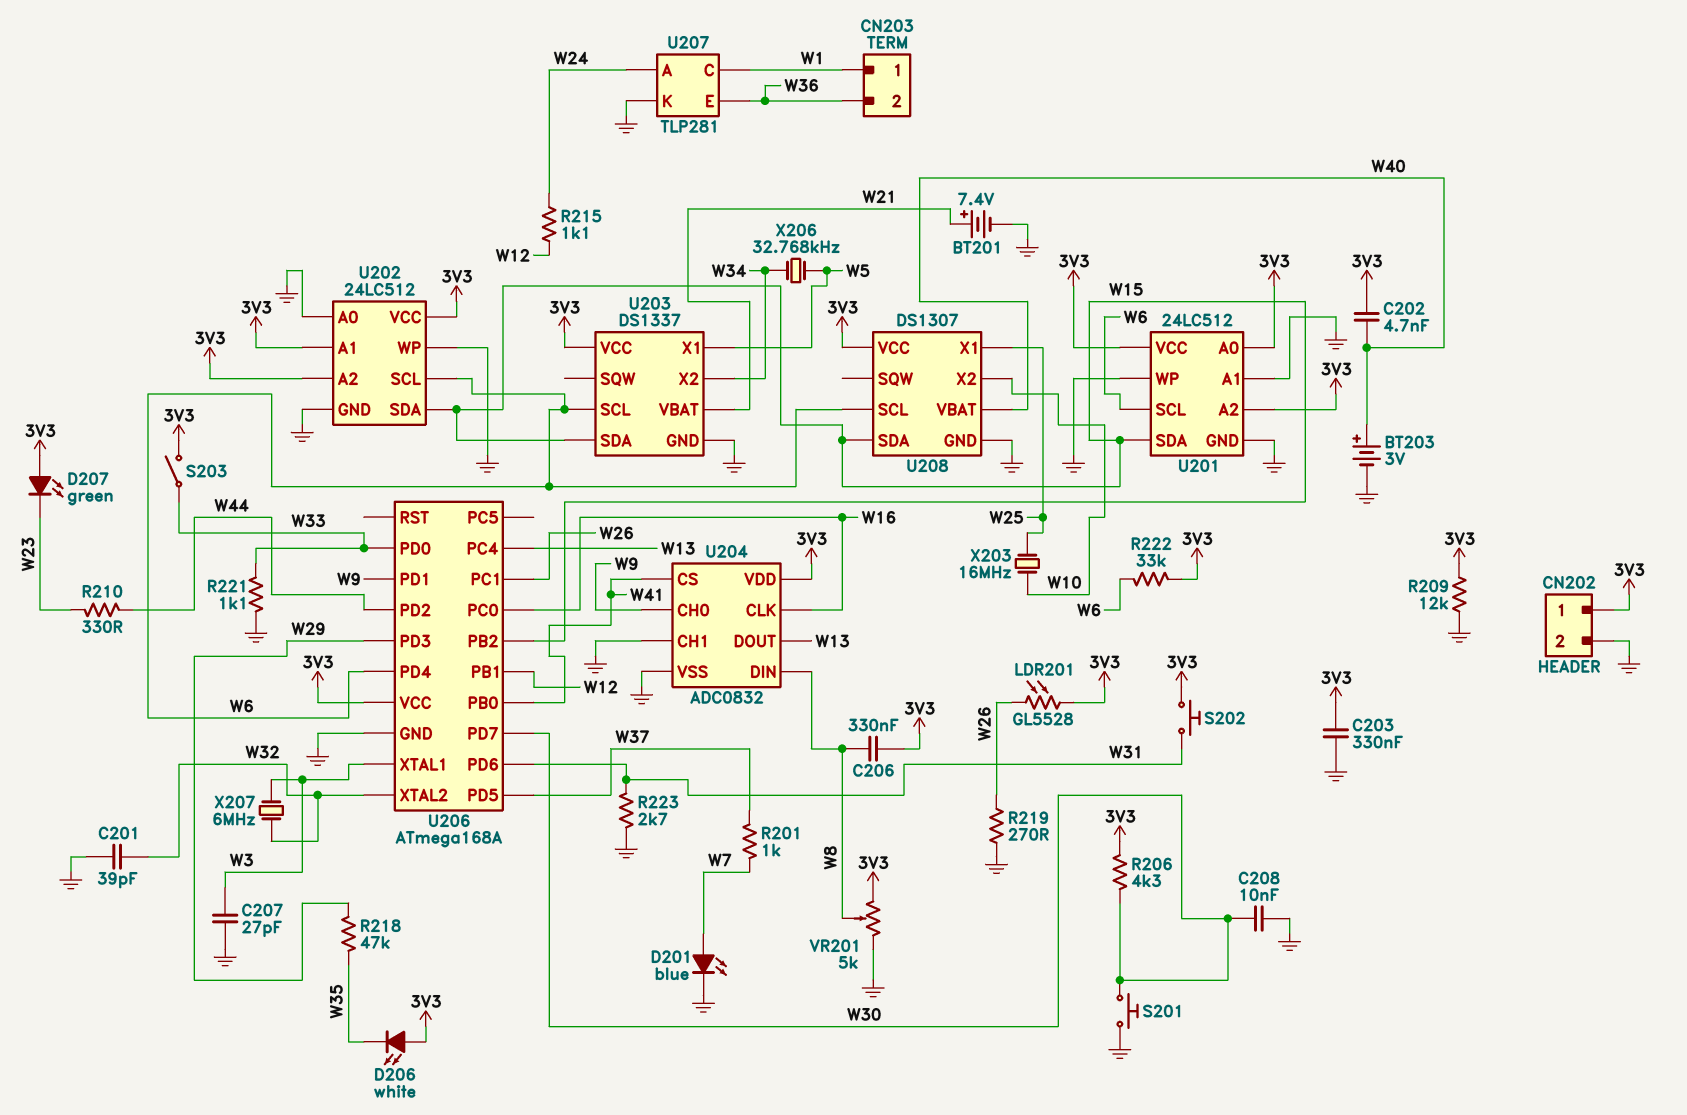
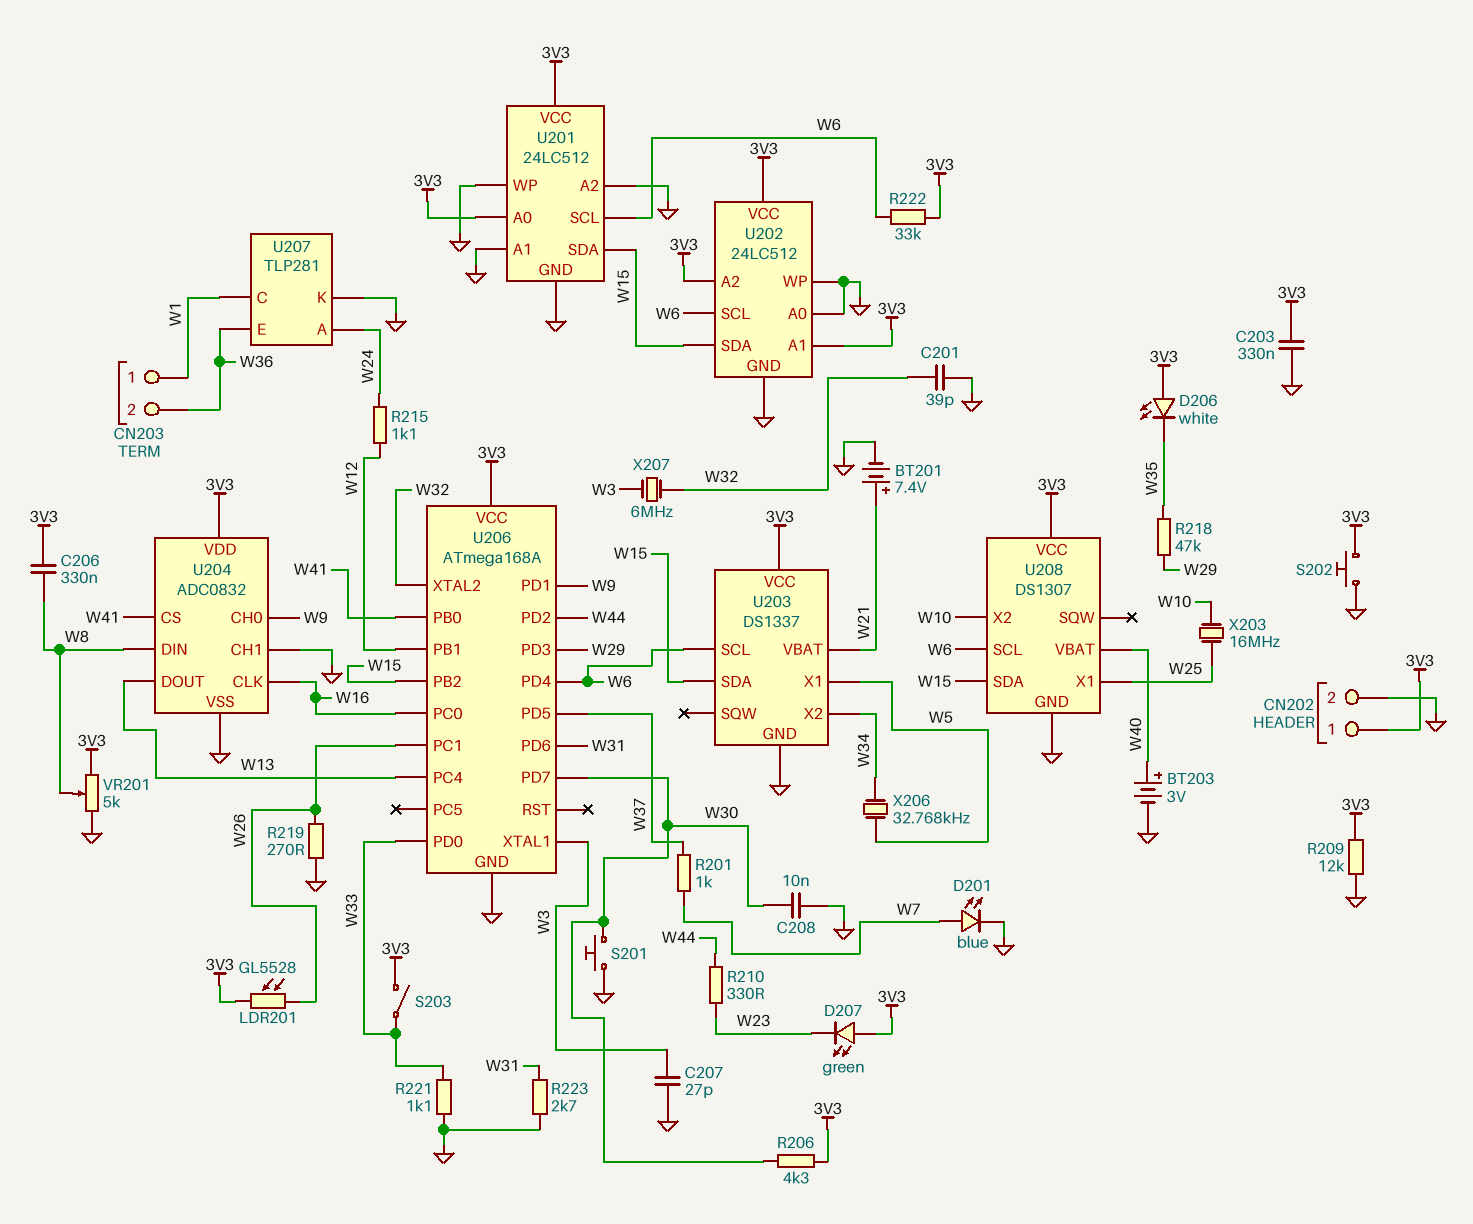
C202: 4.7nF (3V3, W40) -> none
S202: button (3V3, W31) -> button (3V3, GND)
U201 pin A2: 3V3 -> GND

